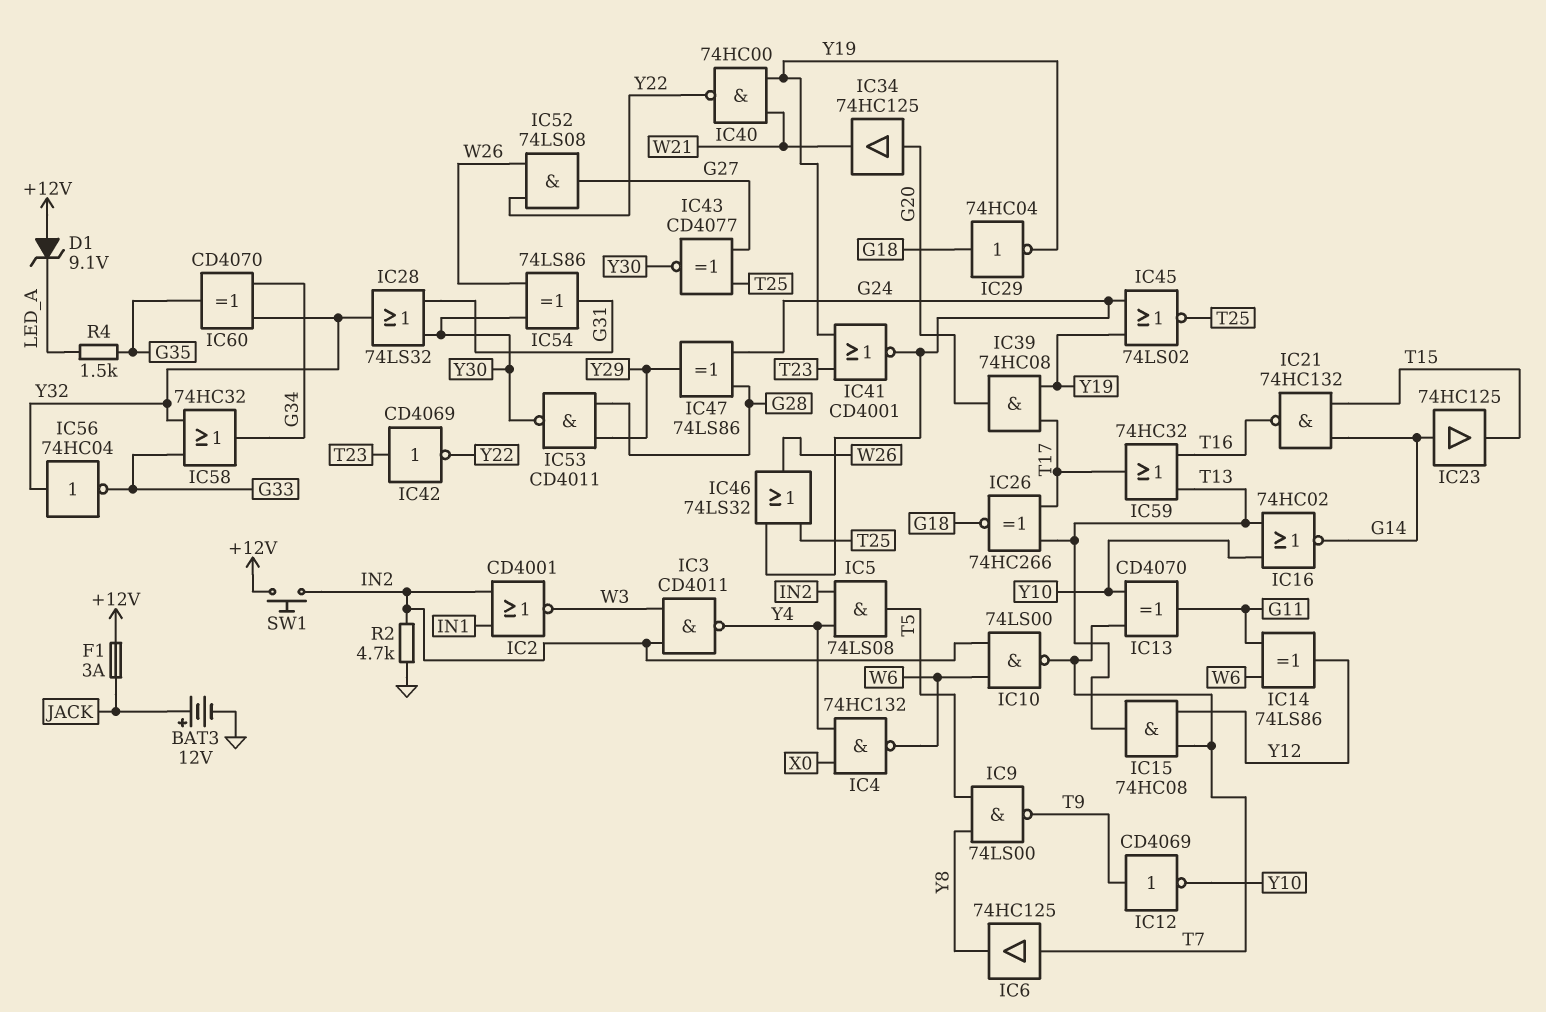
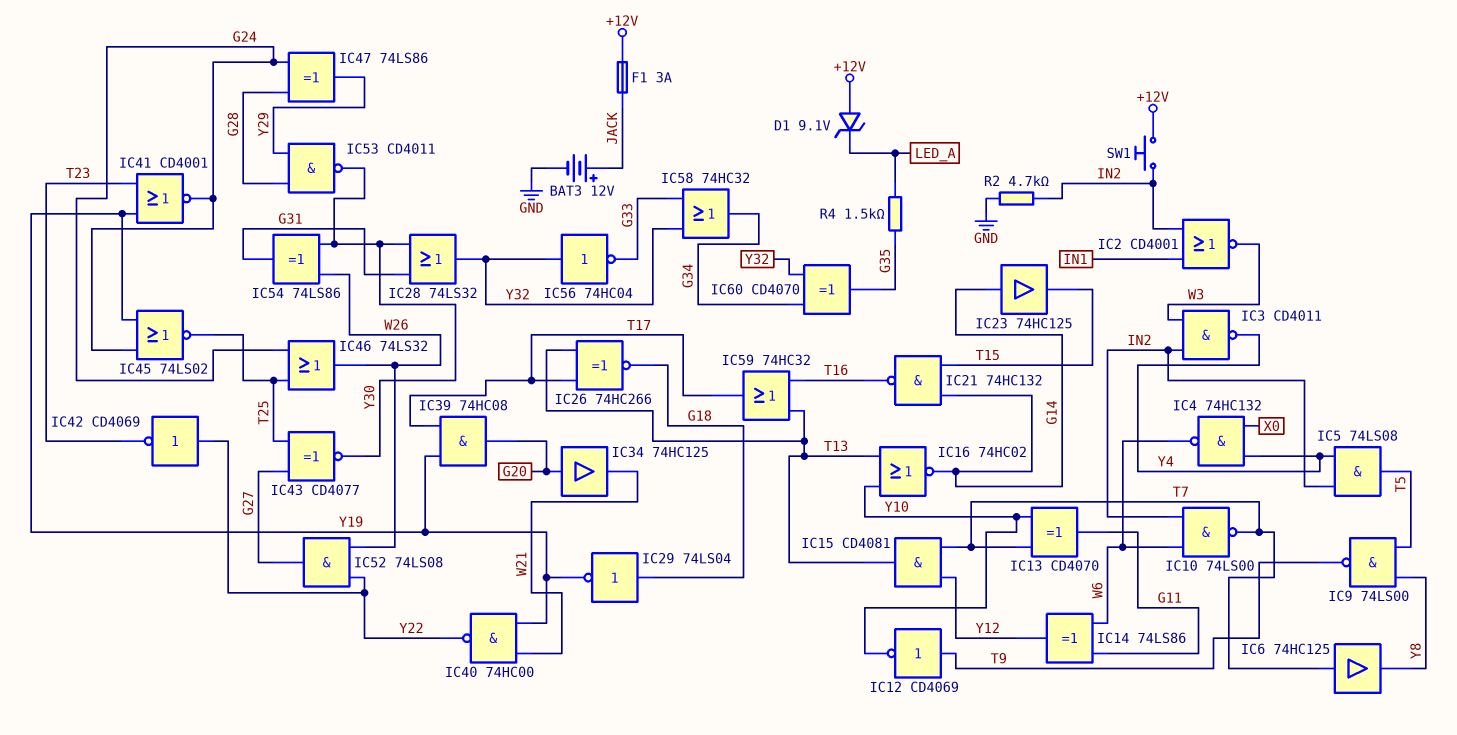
IC15: AND 74HC08 (in T7, in Y12, out T13) -> AND CD4081 (in T7, in Y12, out T13)
IC29: NOT 74HC04 (in G18, out Y19) -> NOT 74LS04 (in G18, out Y19)
IC42: NOT CD4069 (in T23, out Y22) -> NOT CD4069 (in Y22, out T23)

